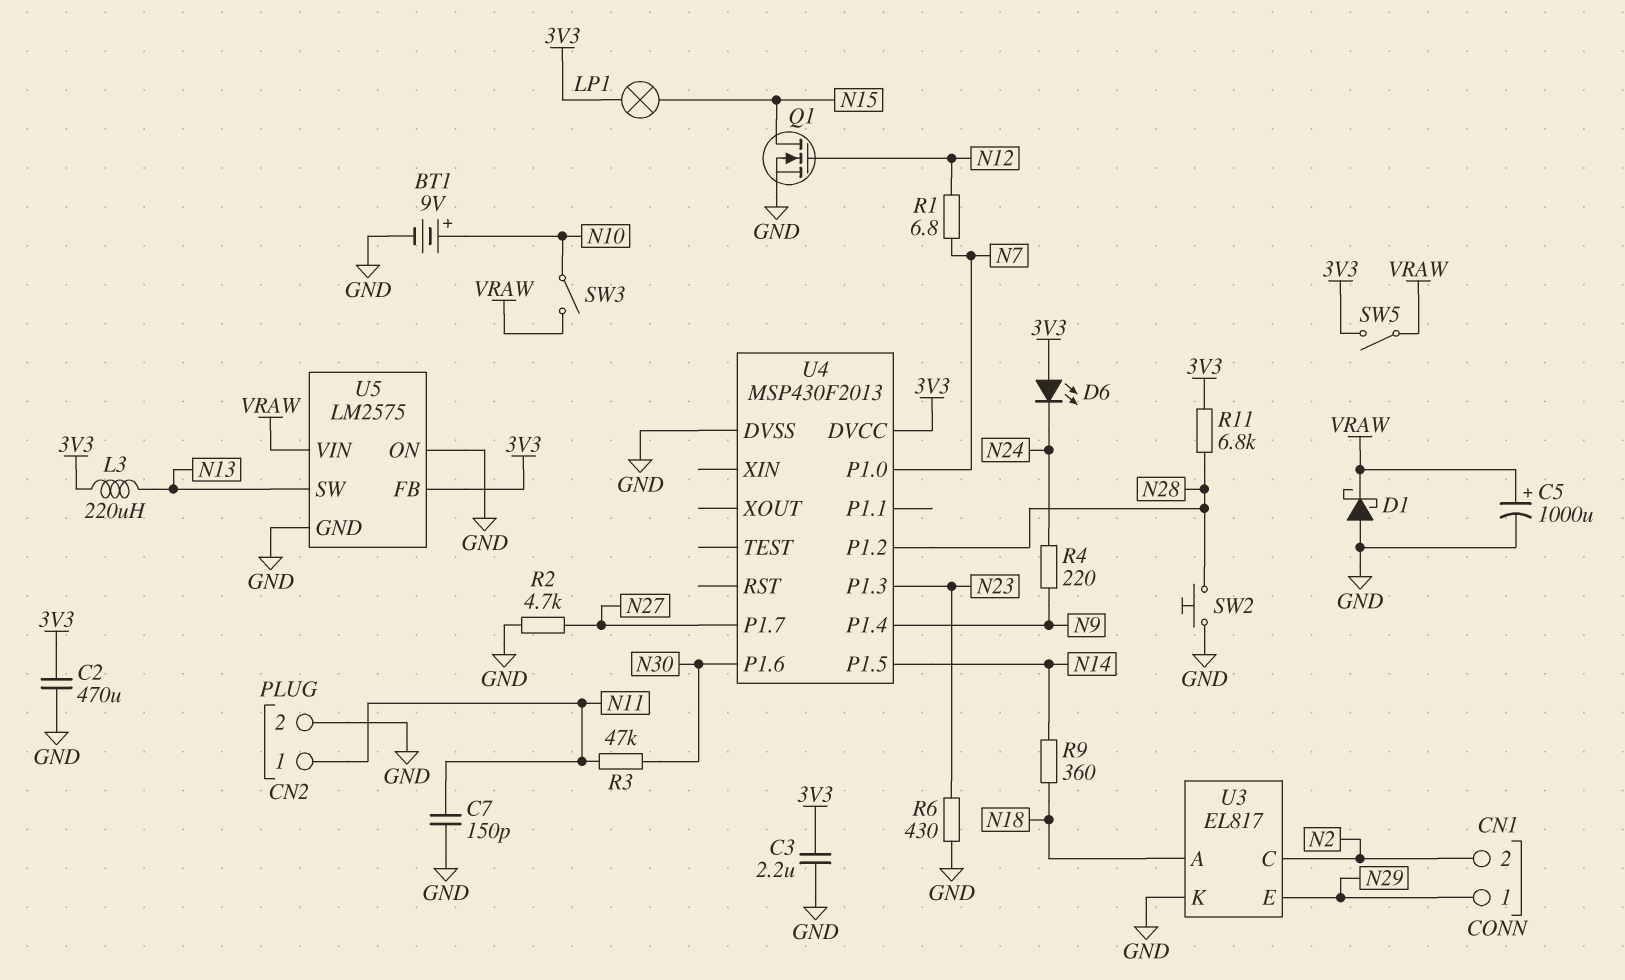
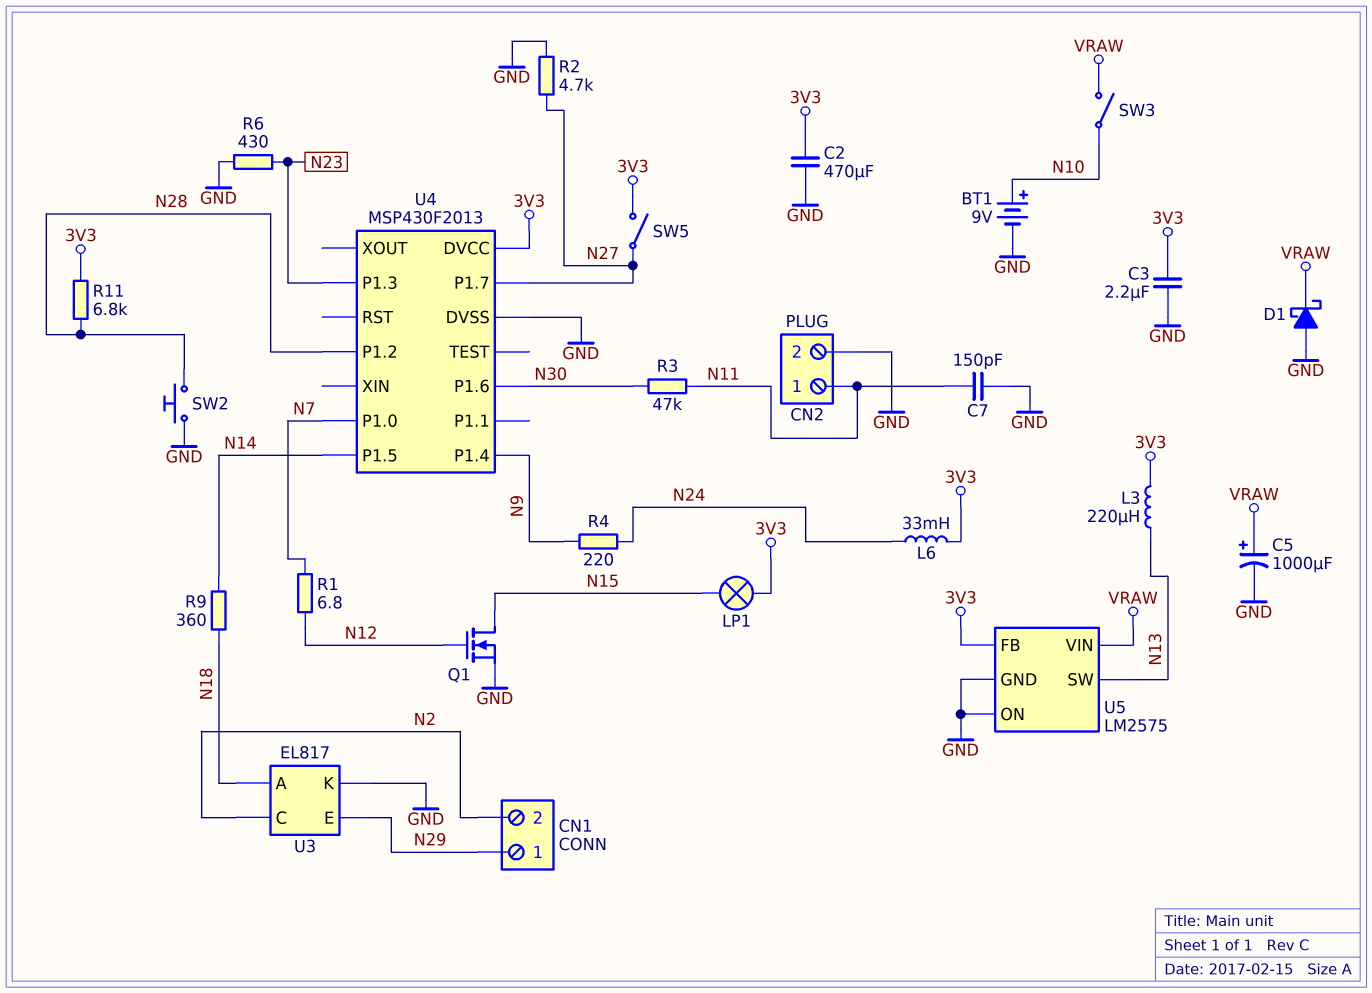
D6: LED (A 3V3, K N24) -> none
L6: none -> 33mH (3V3, N24)
SW5: switch (3V3, VRAW) -> switch (3V3, N27)

